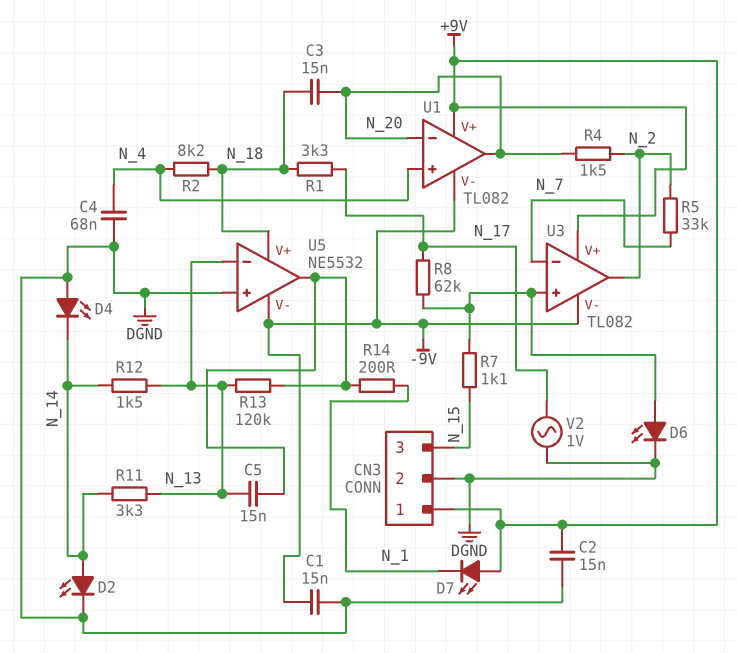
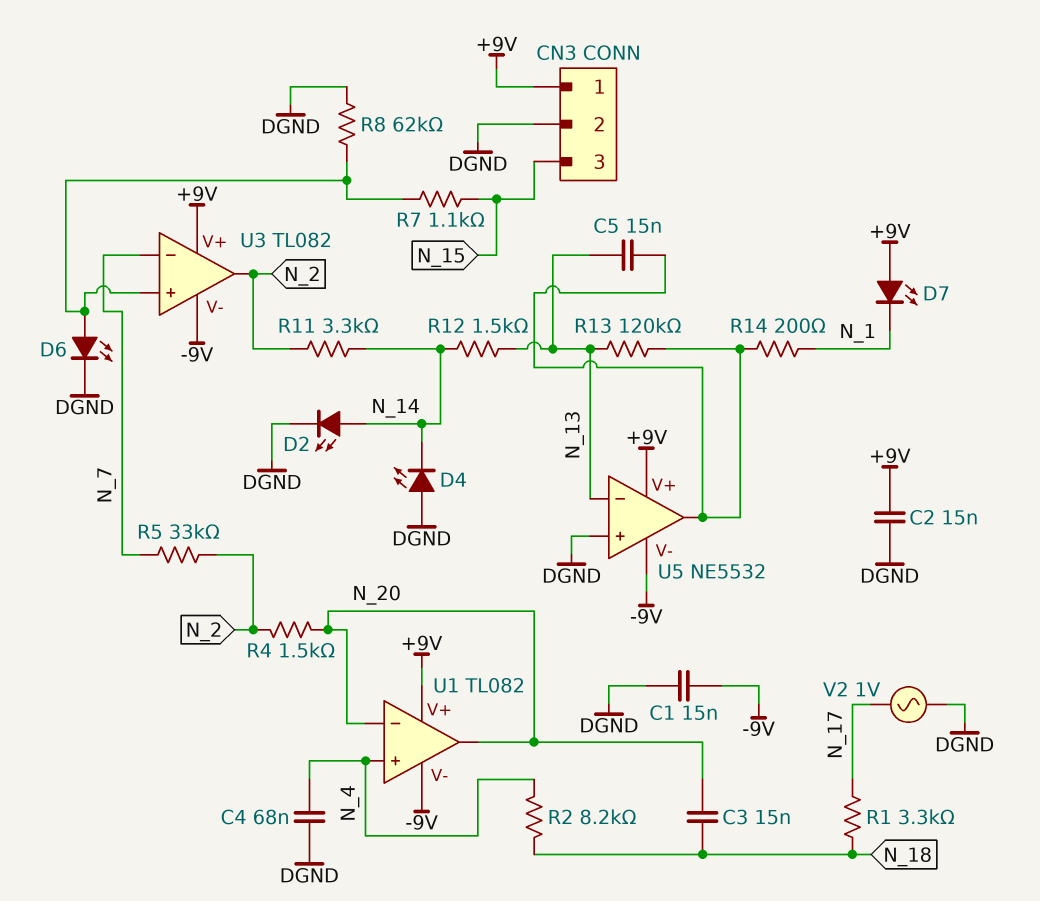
R8: 62k (N_17, U3/in+) -> 62k (DGND, U3/in+)
R11: 3.3k (N_13, N_14) -> 3.3k (N_2, N_14)
U5 pin V+: N_18 -> +9V

